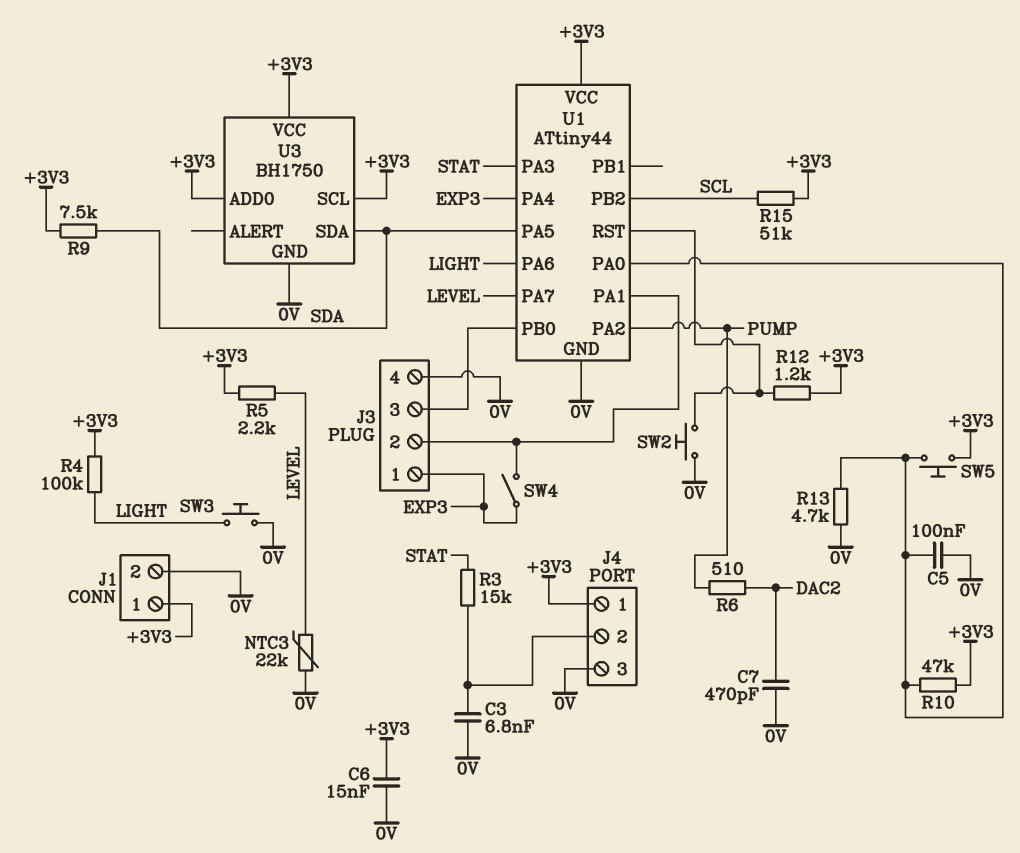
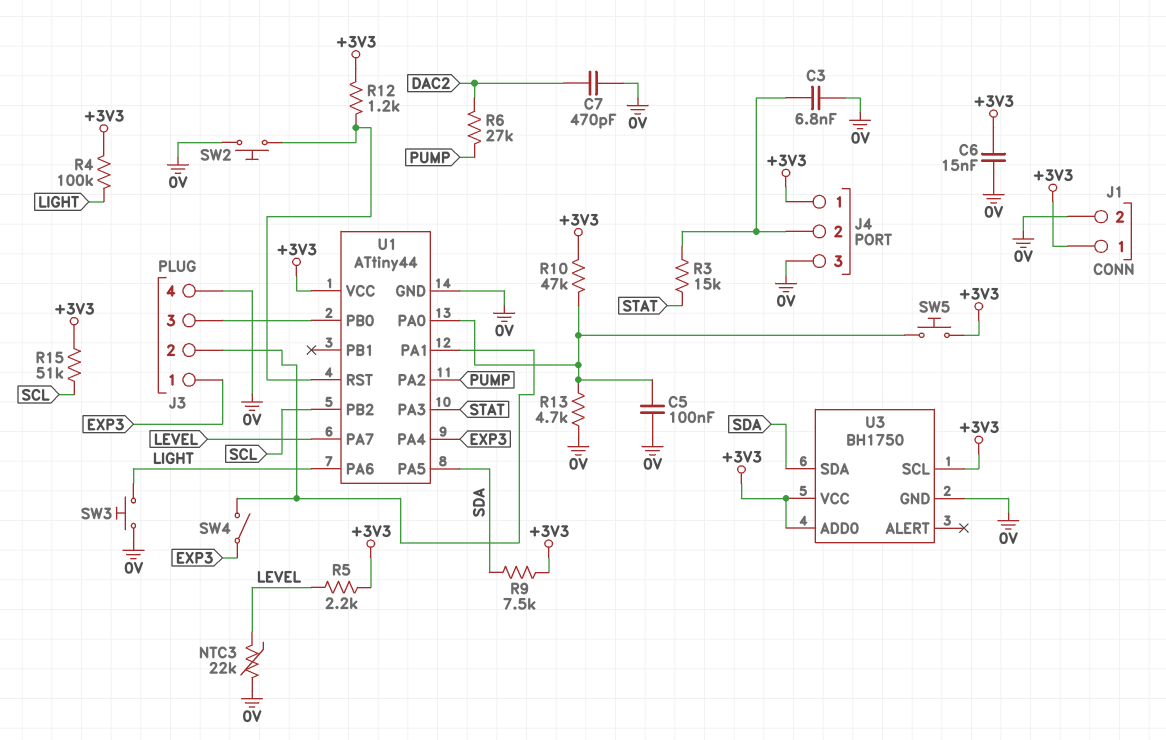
R6: 510 (DAC2, PUMP) -> 27k (DAC2, PUMP)

